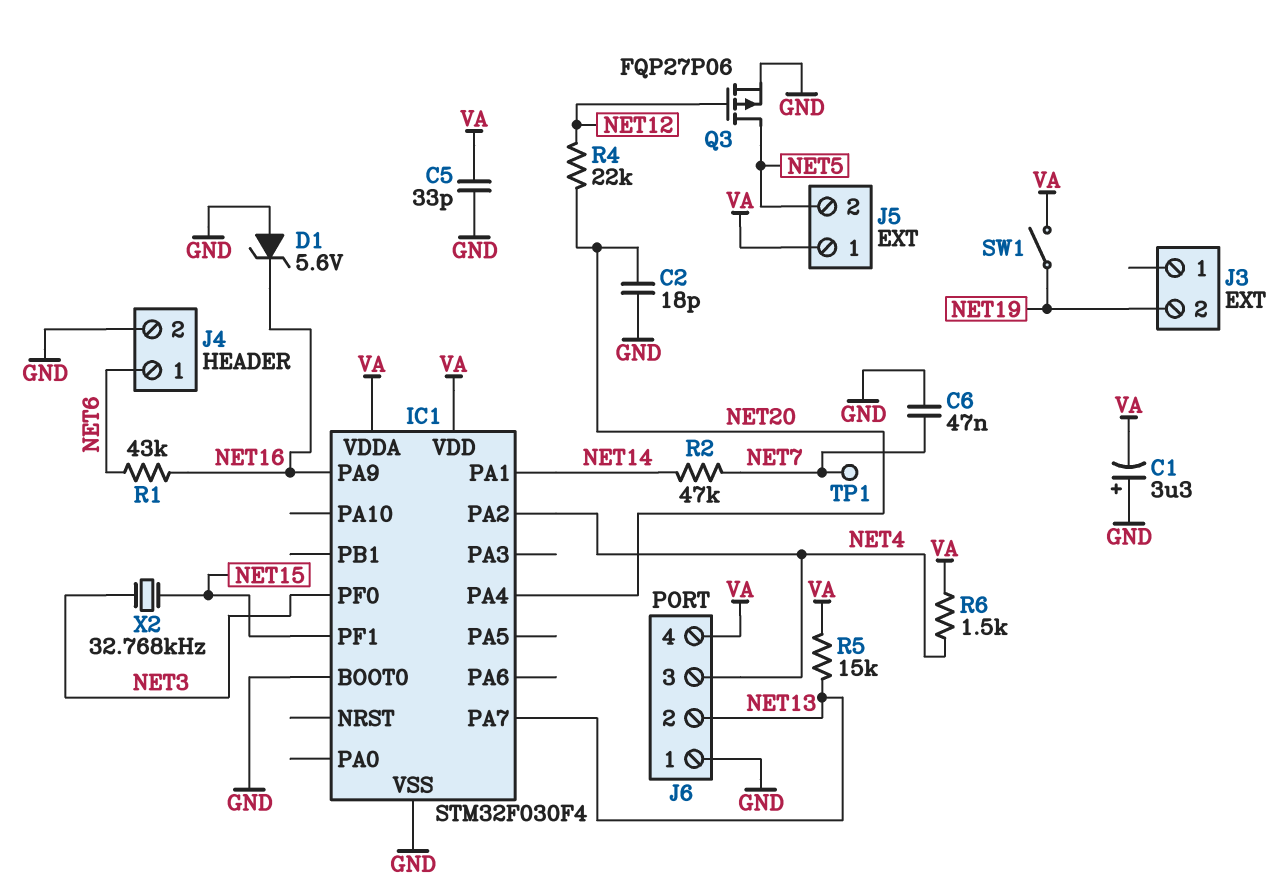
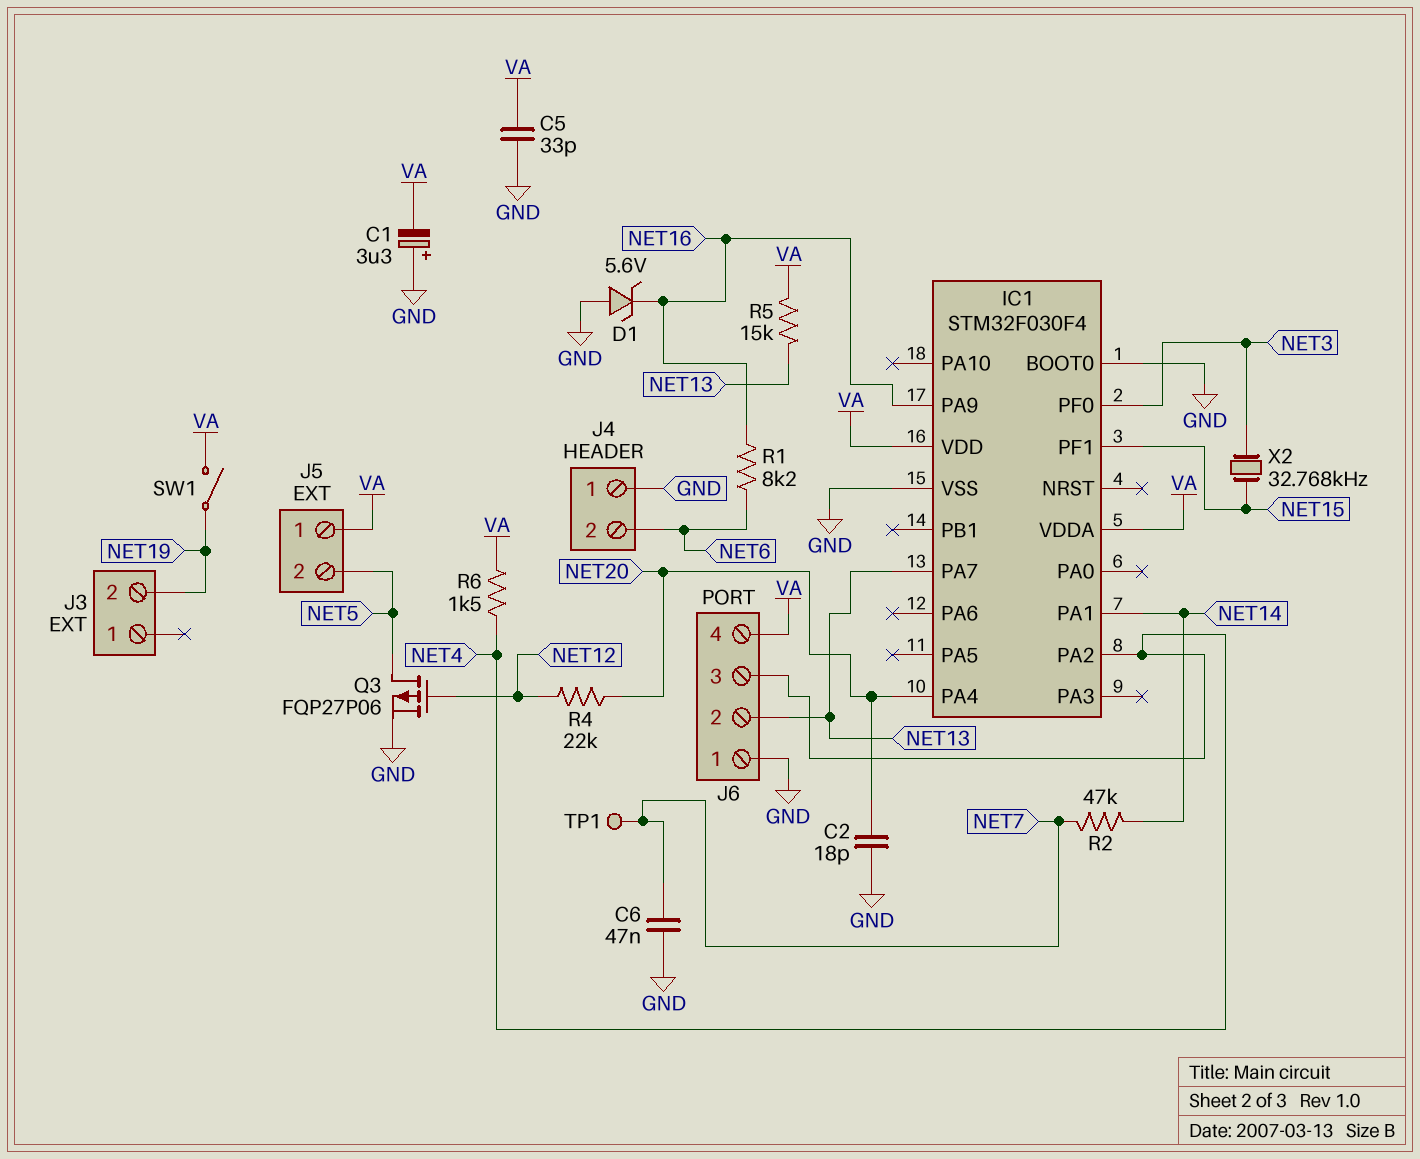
J4 pin 1: NET6 -> GND
J4 pin 2: GND -> NET6
R1: 43k (NET6, NET16) -> 8.2k (NET6, NET16)

